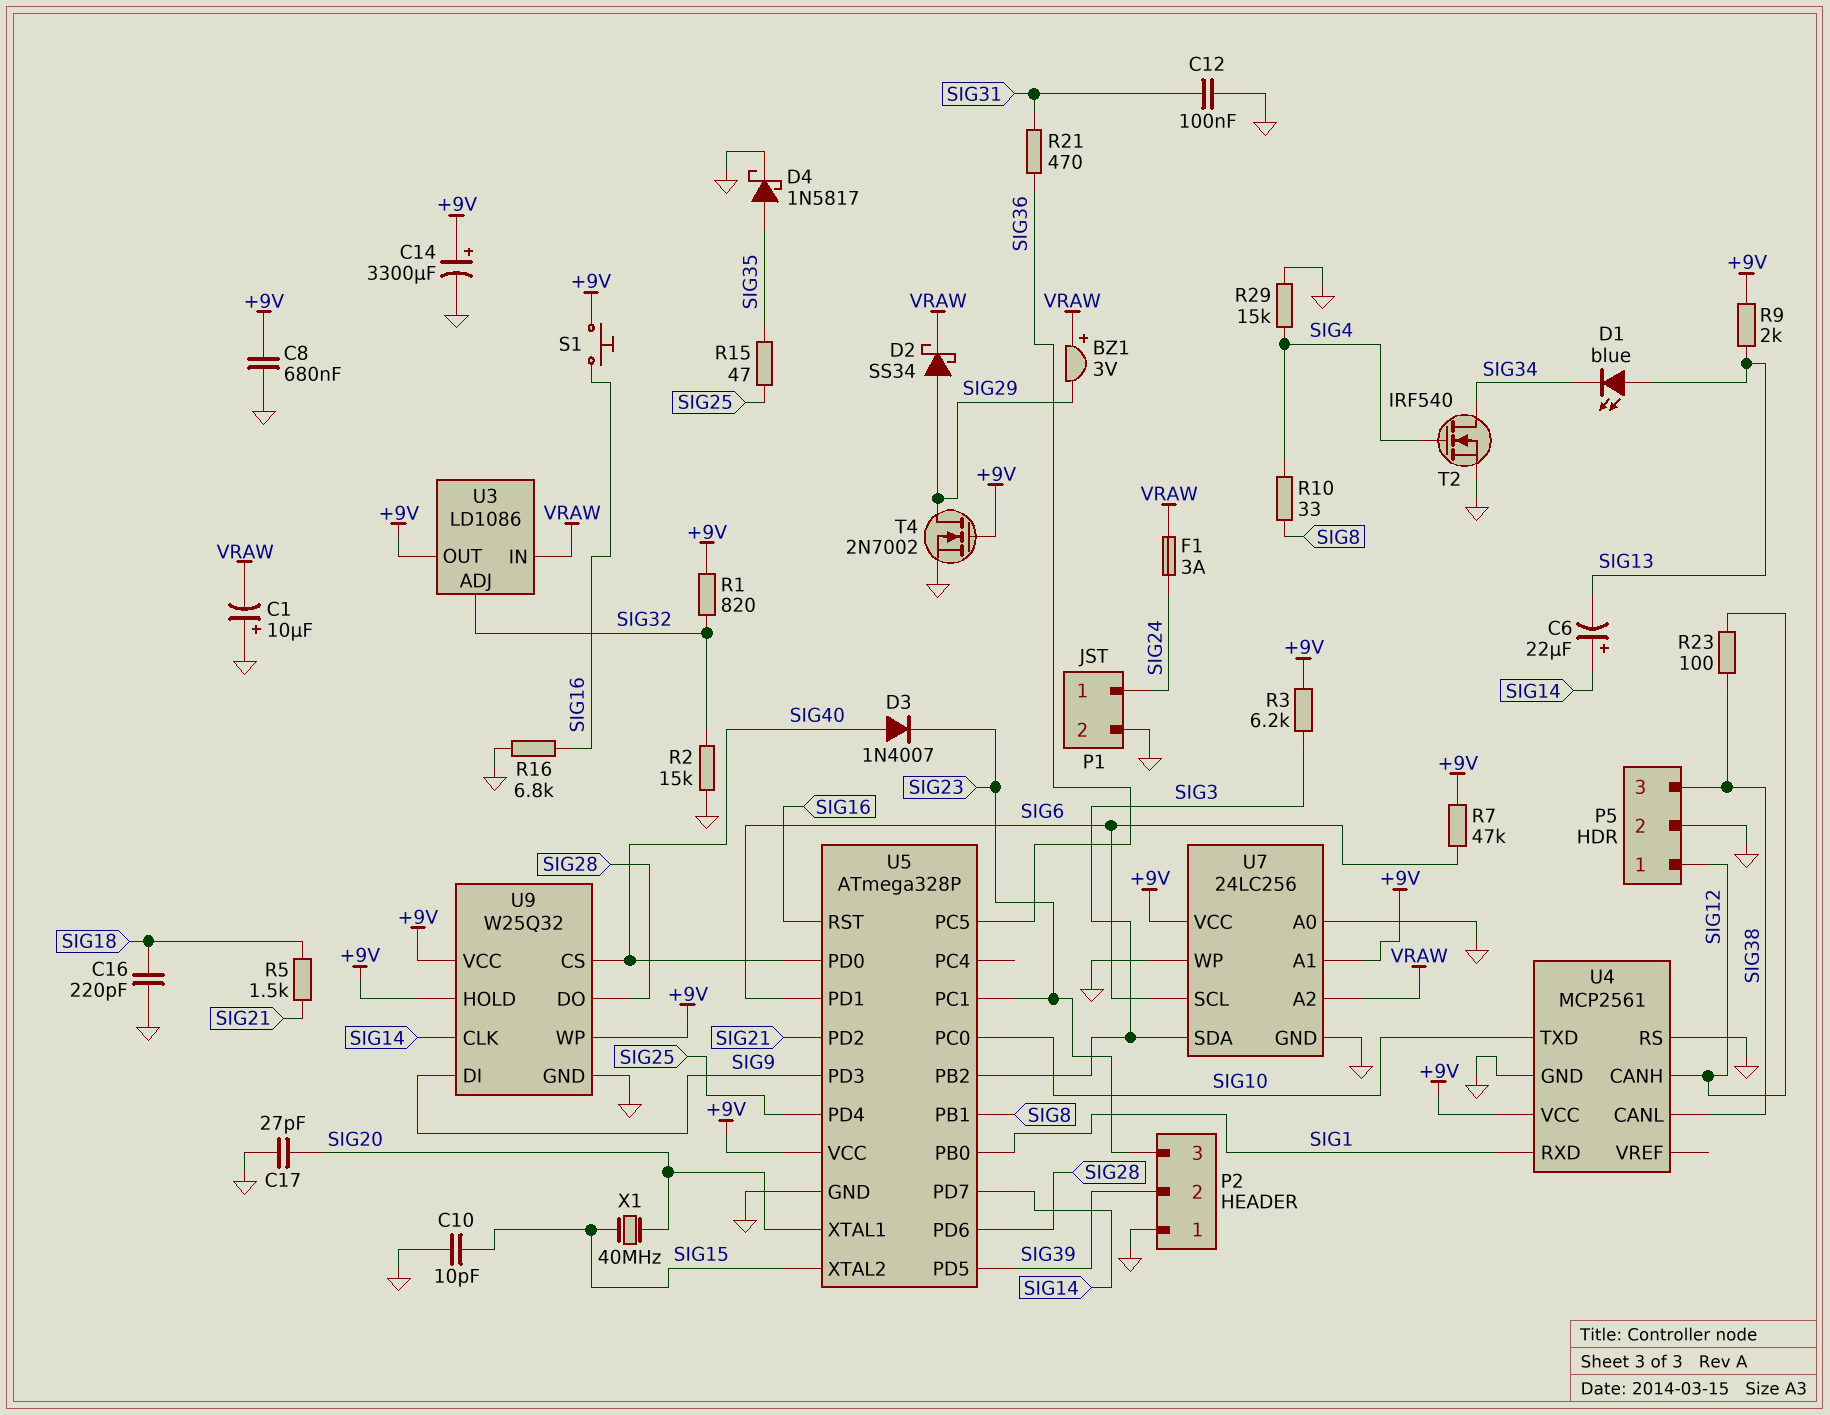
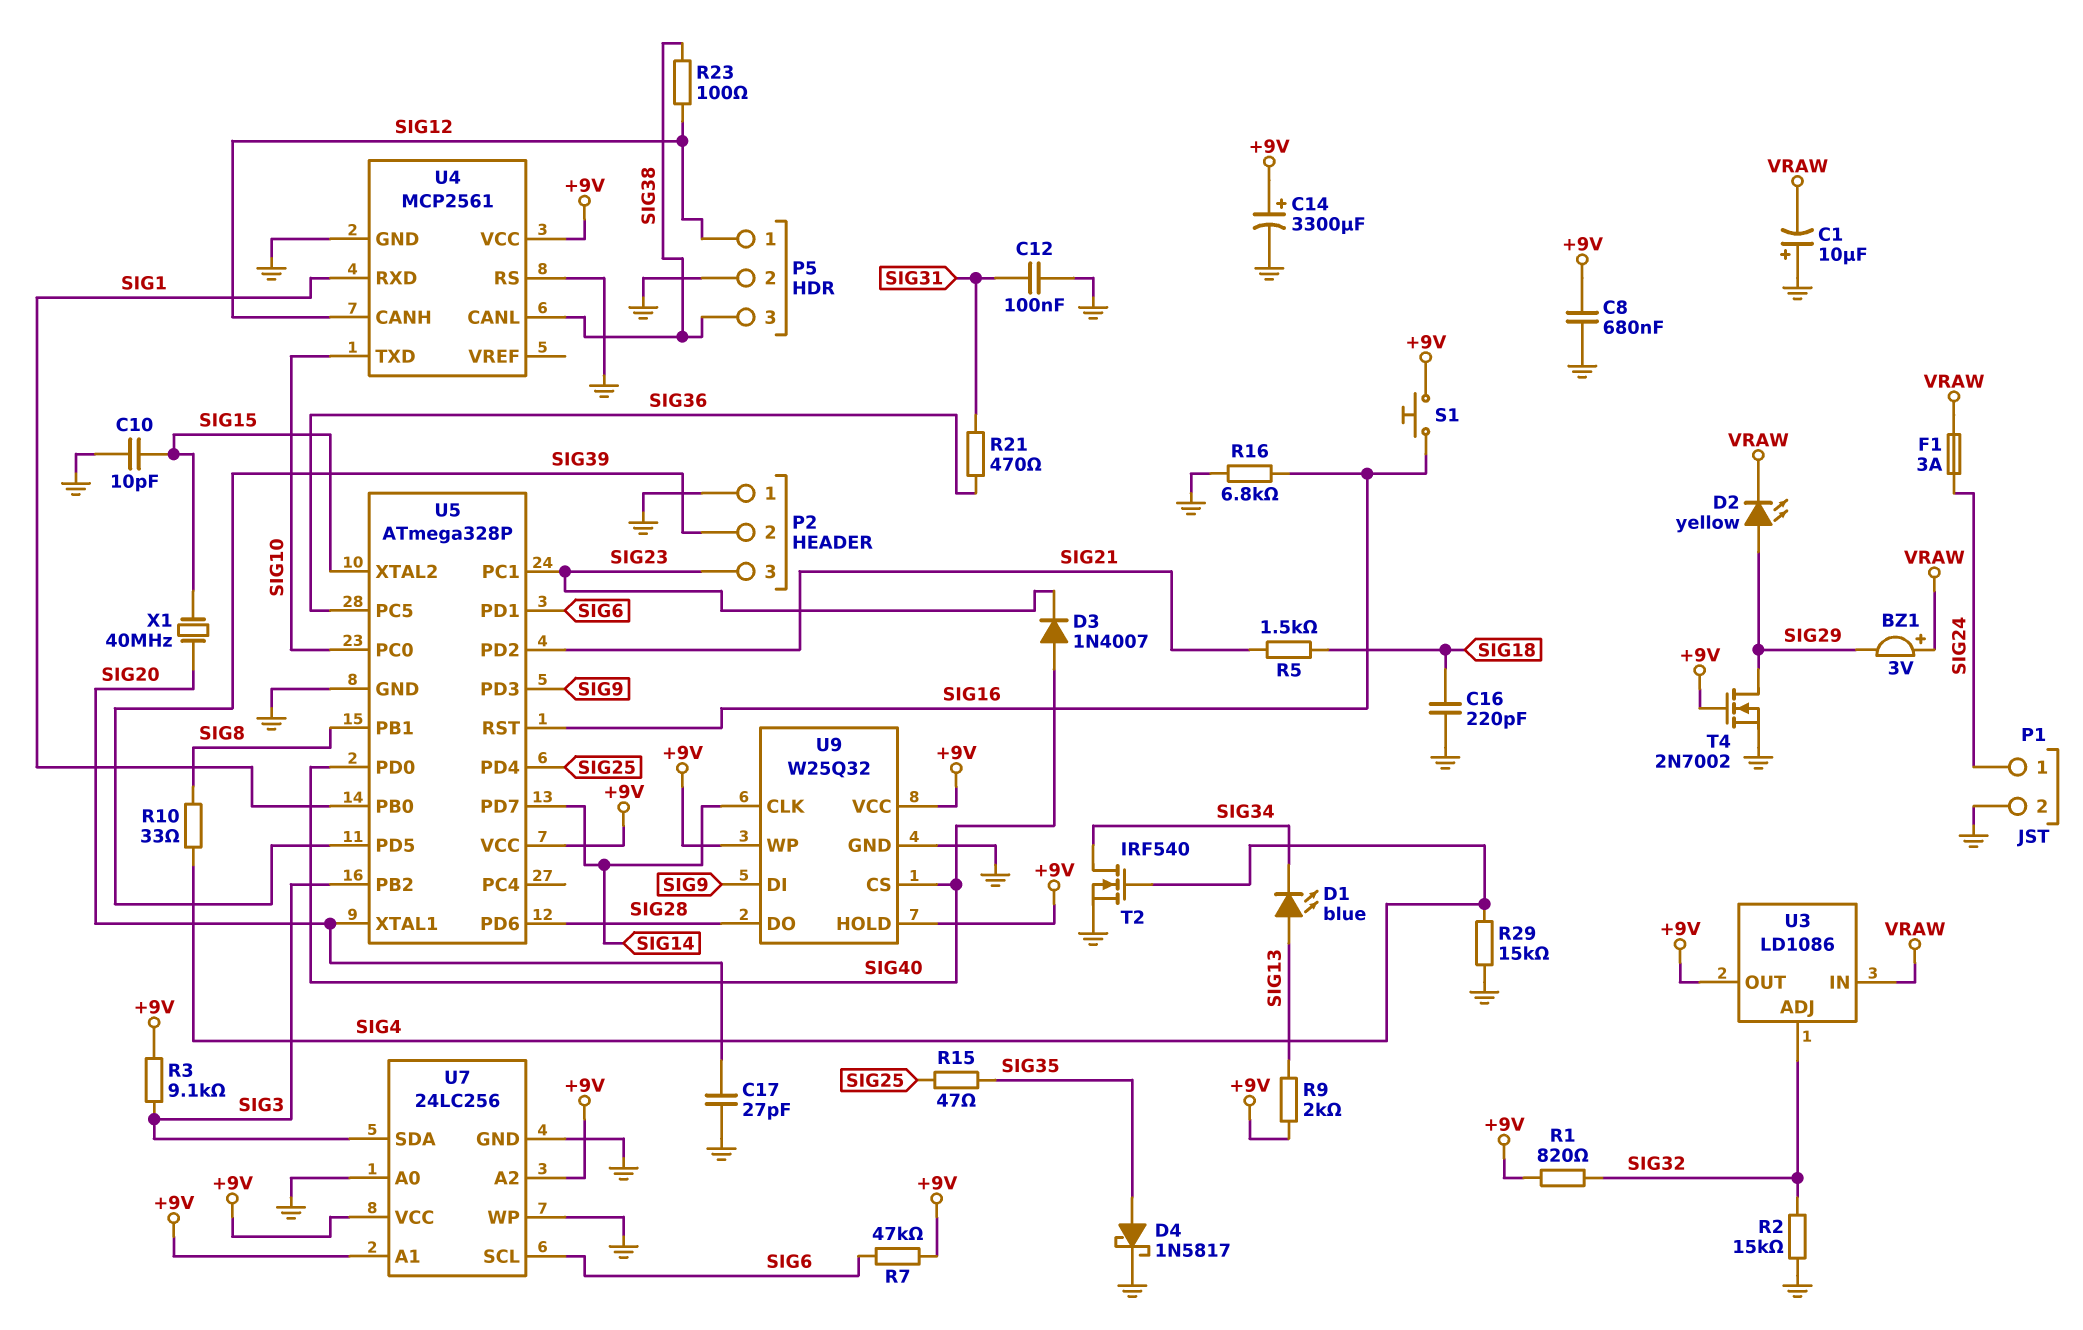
C6: 22uF (plus SIG14, minus SIG13) -> none
D2: schottky SS34 (A SIG29, K VRAW) -> LED yellow (A SIG29, K VRAW)
R3: 6.2k (+9V, SIG3) -> 9.1k (+9V, SIG3)
U7 pin A2: VRAW -> +9V

